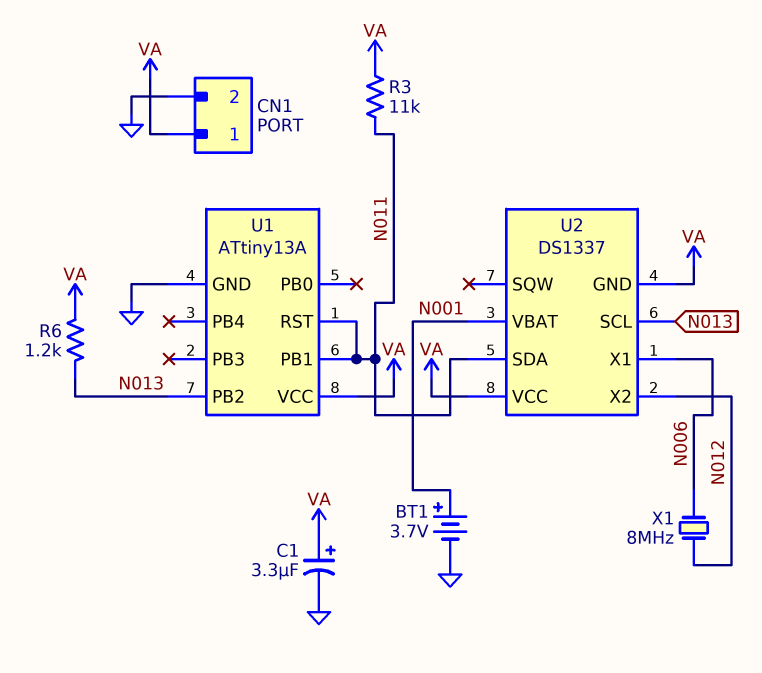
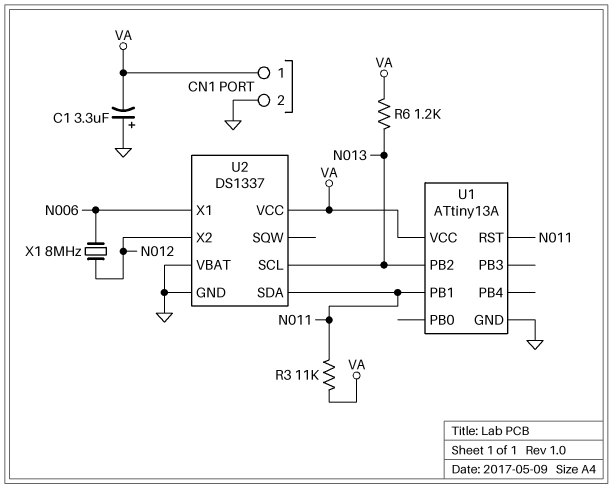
BT1: 3.7V (plus N001, minus GND) -> none
C1: 3.3uF (plus VA, minus GND) -> 3.3uF (plus GND, minus VA)
U2 pin GND: VA -> GND
U2 pin VBAT: N001 -> GND

